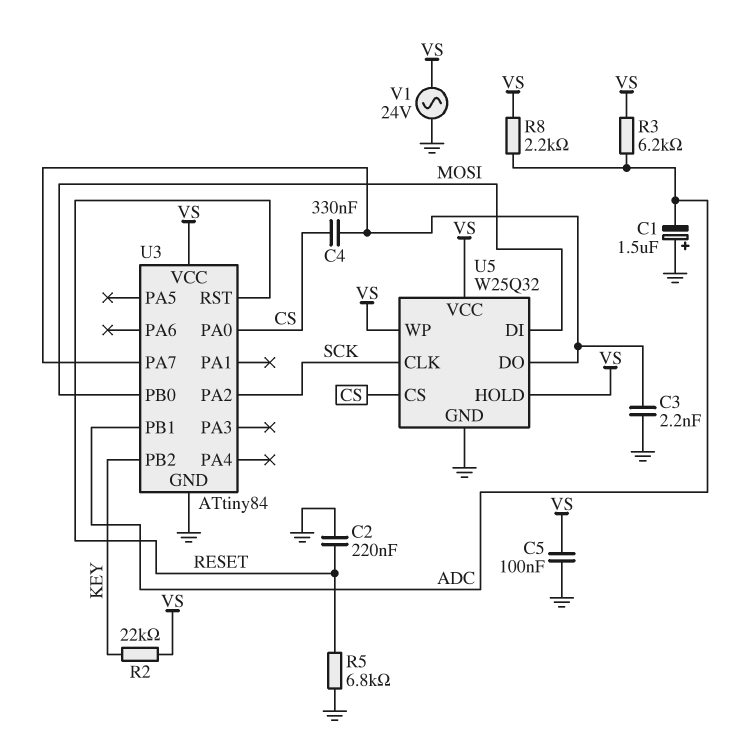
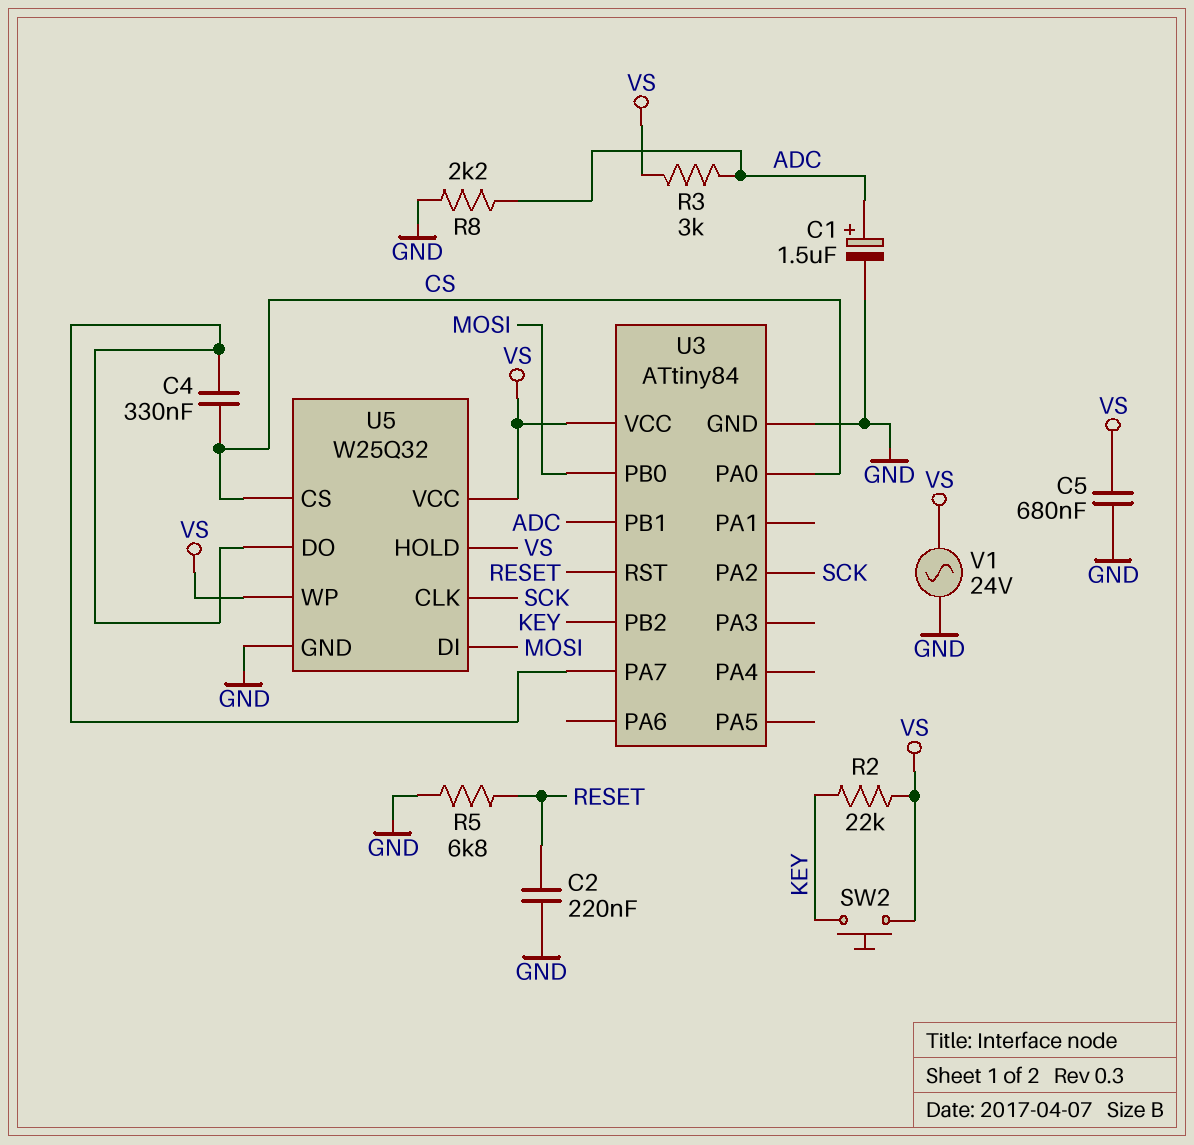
C1: 1.5uF (plus GND, minus ADC) -> 1.5uF (plus ADC, minus GND)
C3: 2.2nF (GND, U3/PA7) -> none
C5: 100nF (GND, VS) -> 680nF (GND, VS)
R3: 6.2k (ADC, VS) -> 3k (ADC, VS)
R8: 2.2k (ADC, VS) -> 2.2k (ADC, GND)
SW2: none -> button (KEY, VS)

